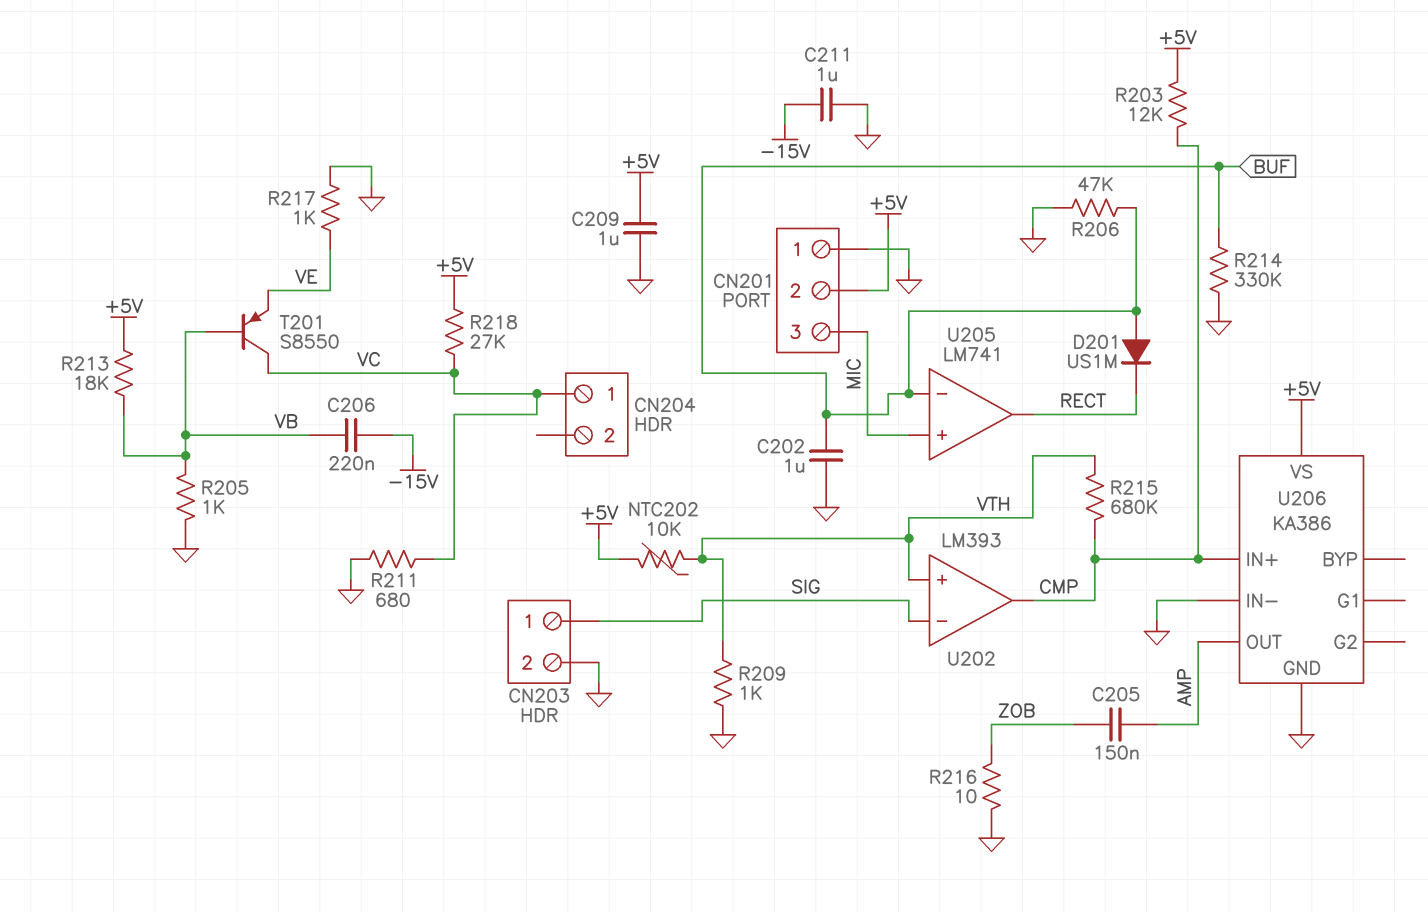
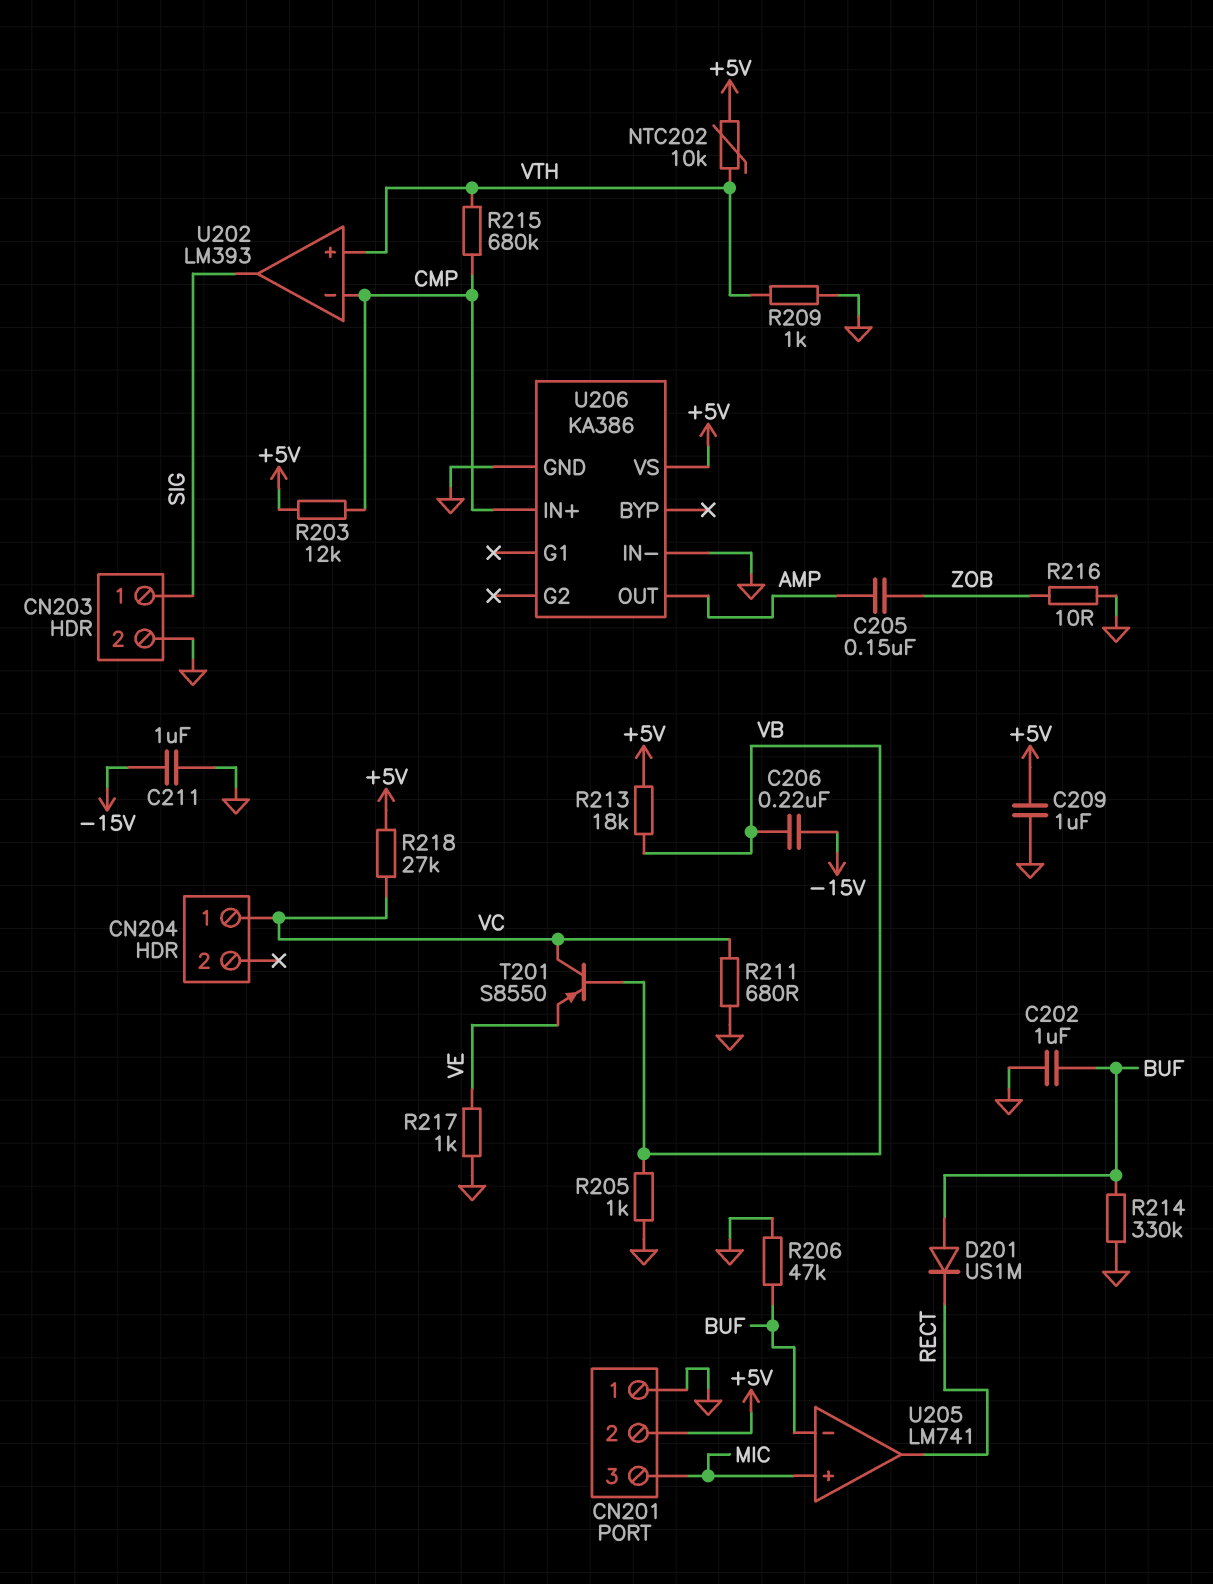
U202 pin in-: SIG -> CMP
U202 pin out: CMP -> SIG

